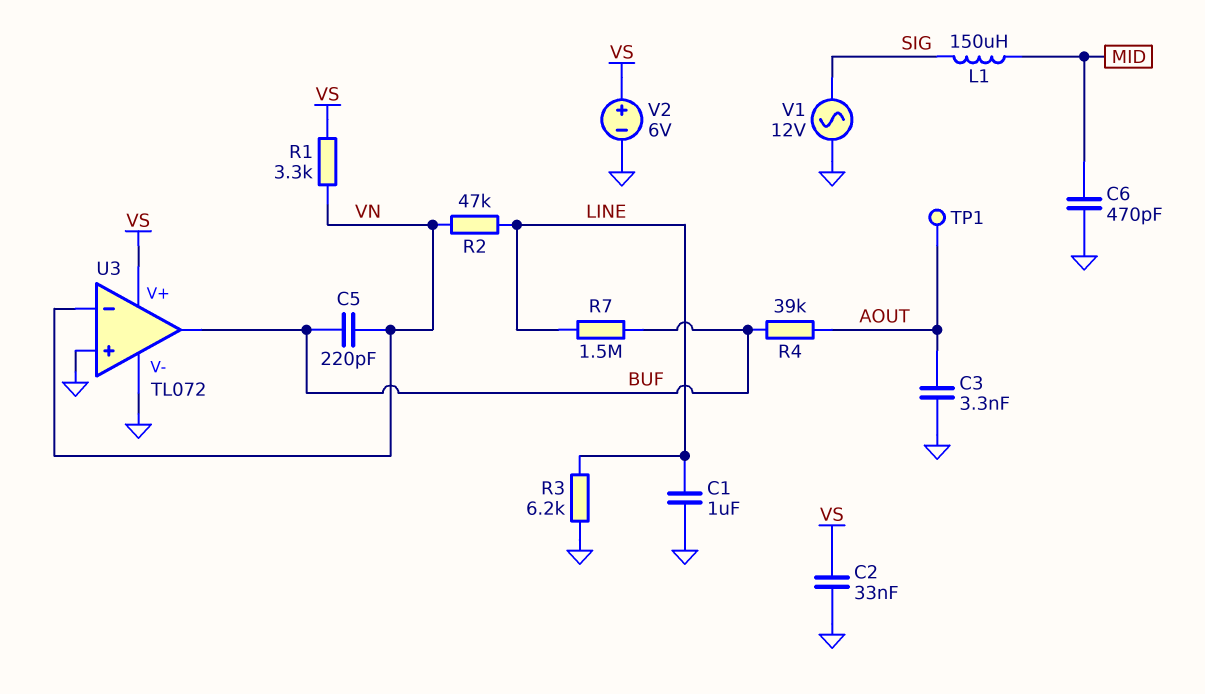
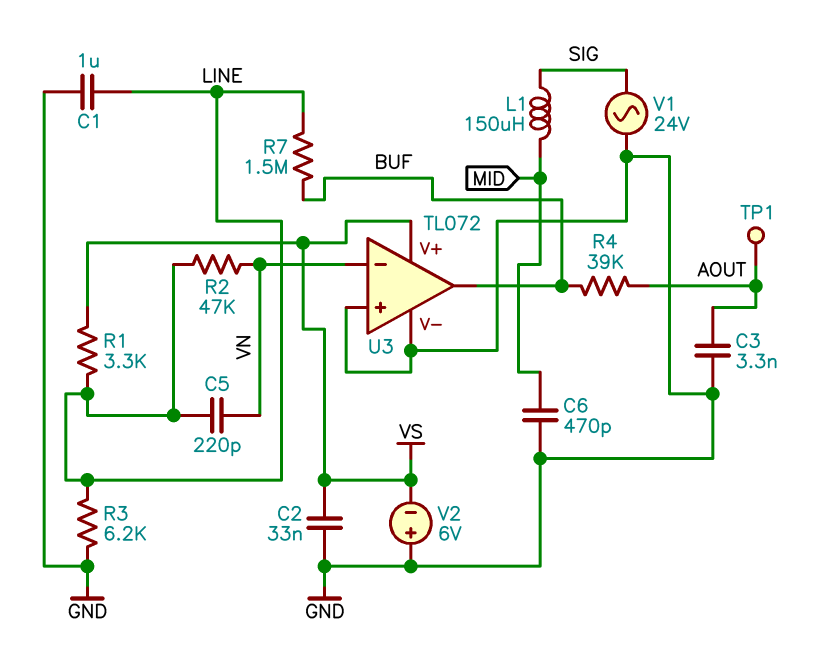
C5: 220pF (BUF, VN) -> 220pF (LINE, VN)
R1: 3.3k (VN, VS) -> 3.3k (LINE, VS)
V1: AC 12V (GND, SIG) -> AC 24V (GND, SIG)
V2: 6V (plus VS, minus GND) -> 6V (plus GND, minus VS)

